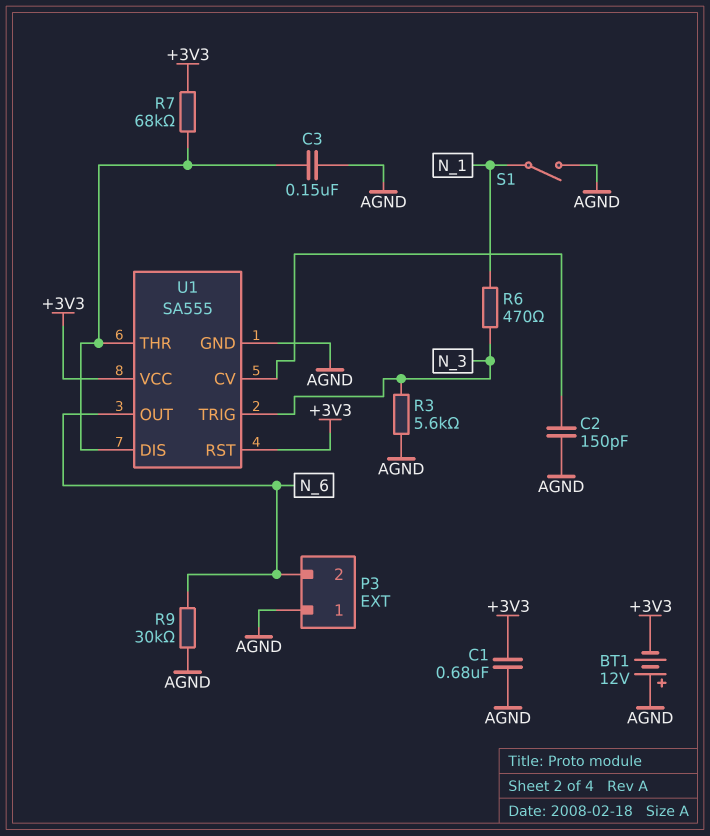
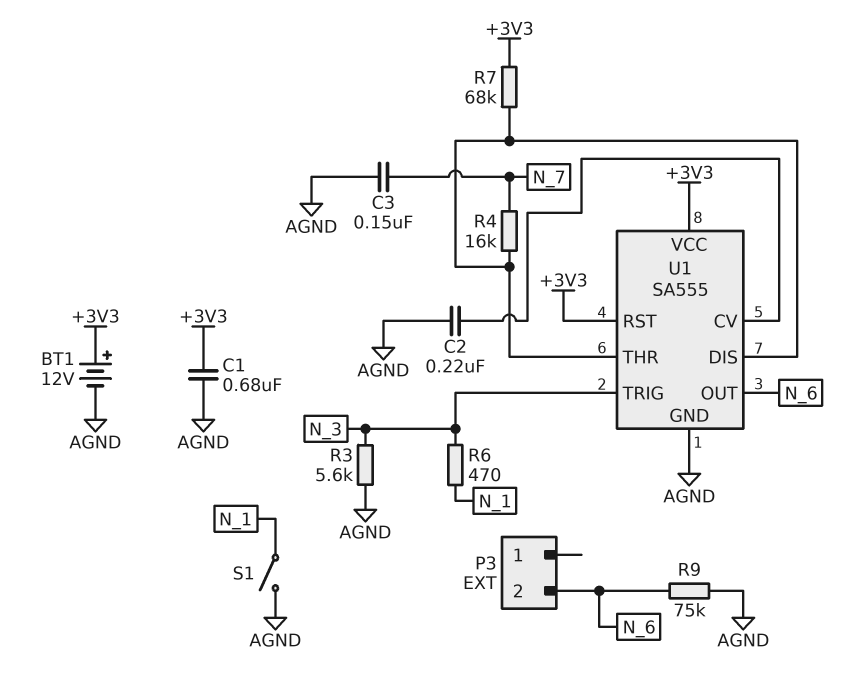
BT1: 12V (plus AGND, minus +3V3) -> 12V (plus +3V3, minus AGND)
C2: 150pF (AGND, U1/CV) -> 220nF (AGND, U1/CV)
C3: 150nF (AGND, U1/DIS) -> 150nF (AGND, N_7)
P3 pin 1: AGND -> none
R4: none -> 16k (N_7, U1/DIS)
R9: 30k (AGND, N_6) -> 75k (AGND, N_6)

